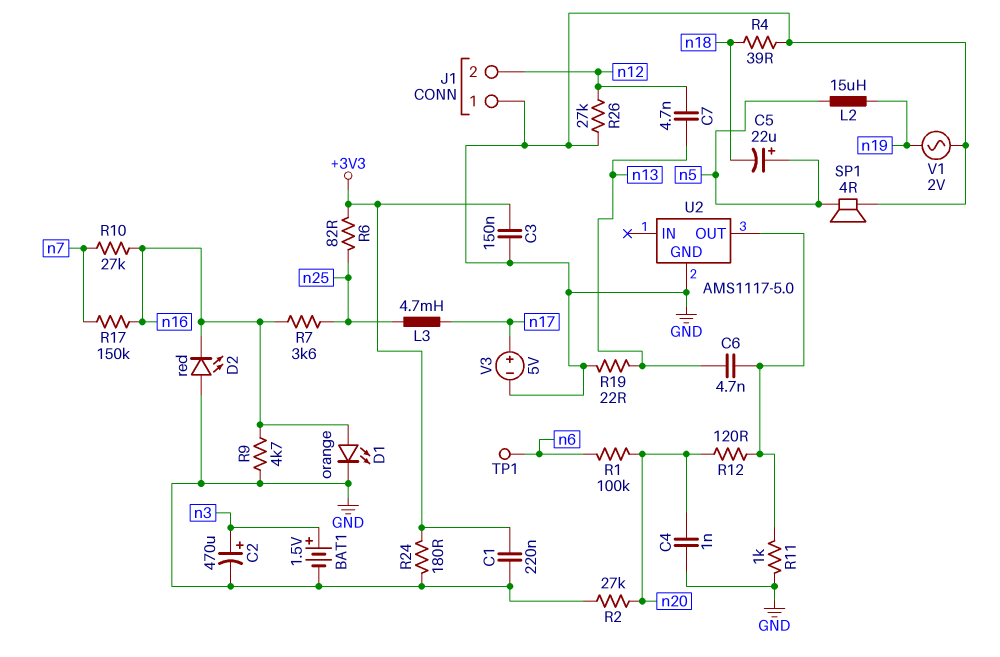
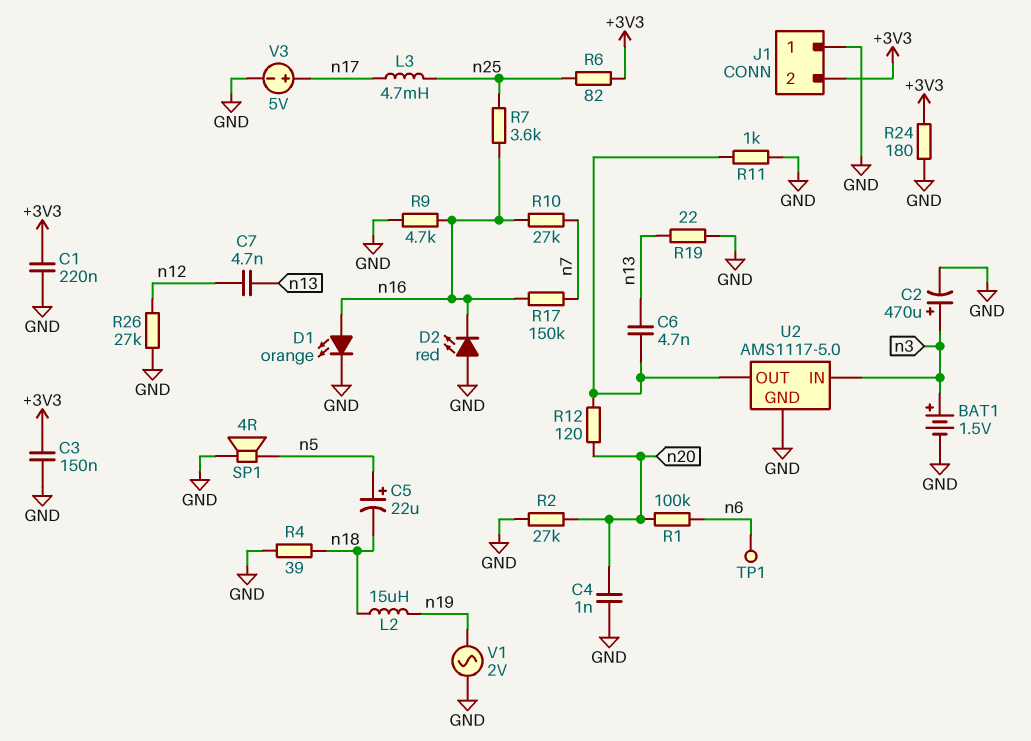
J1 pin 2: n12 -> +3V3
L2: 15uH (n5, n19) -> 15uH (n18, n19)
U2 pin IN: none -> n3

